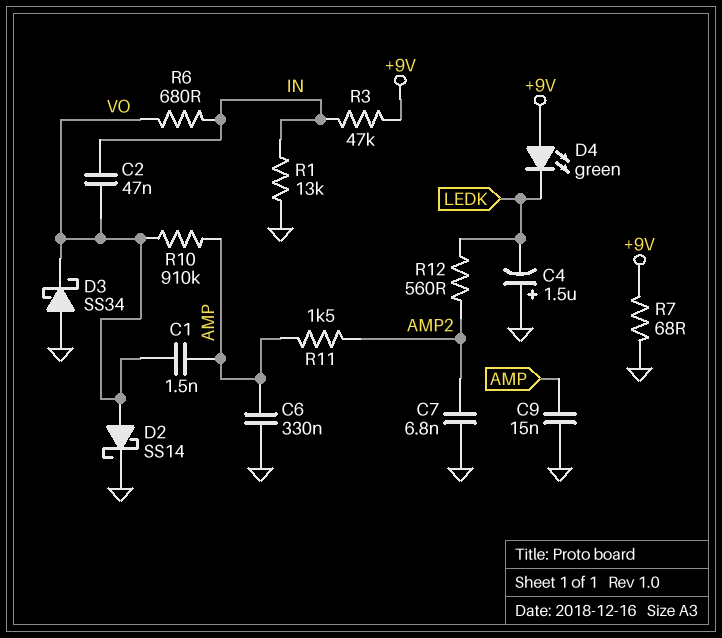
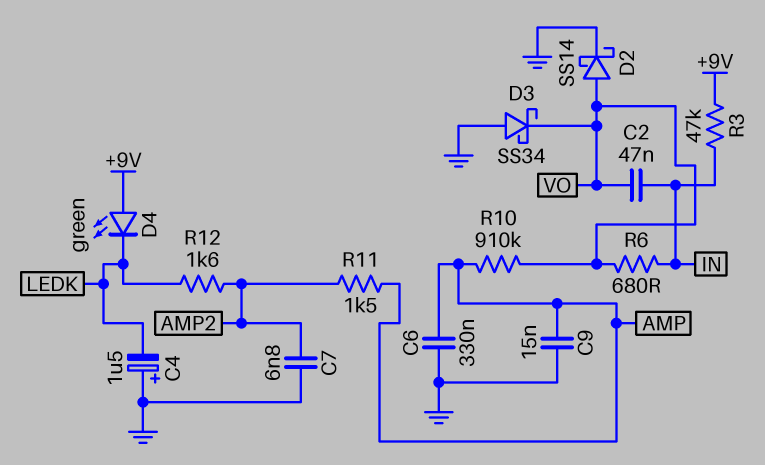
C1: 1.5nF (AMP, VO) -> none
R1: 13k (GND, IN) -> none
R7: 68 (+9V, GND) -> none
R12: 560 (AMP2, LEDK) -> 1.6k (AMP2, LEDK)

